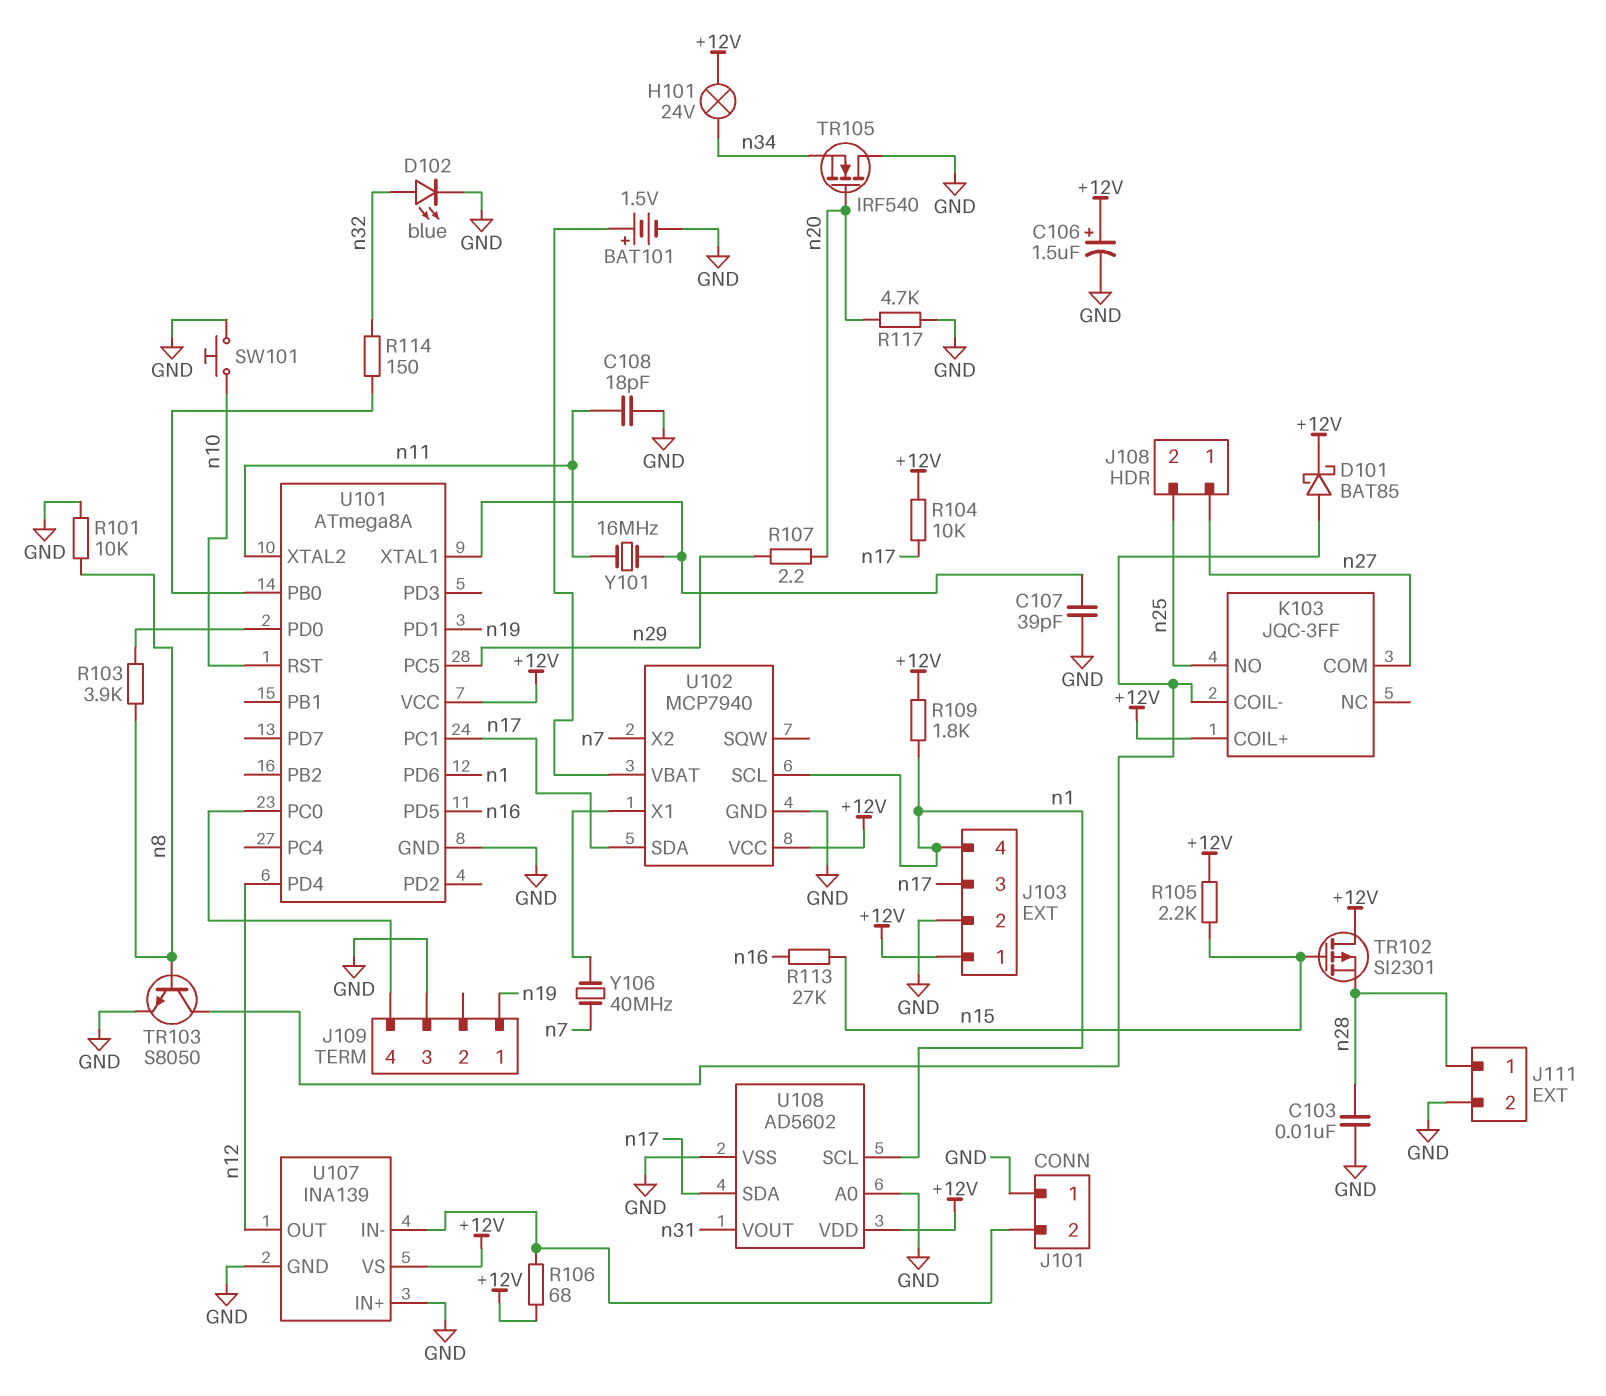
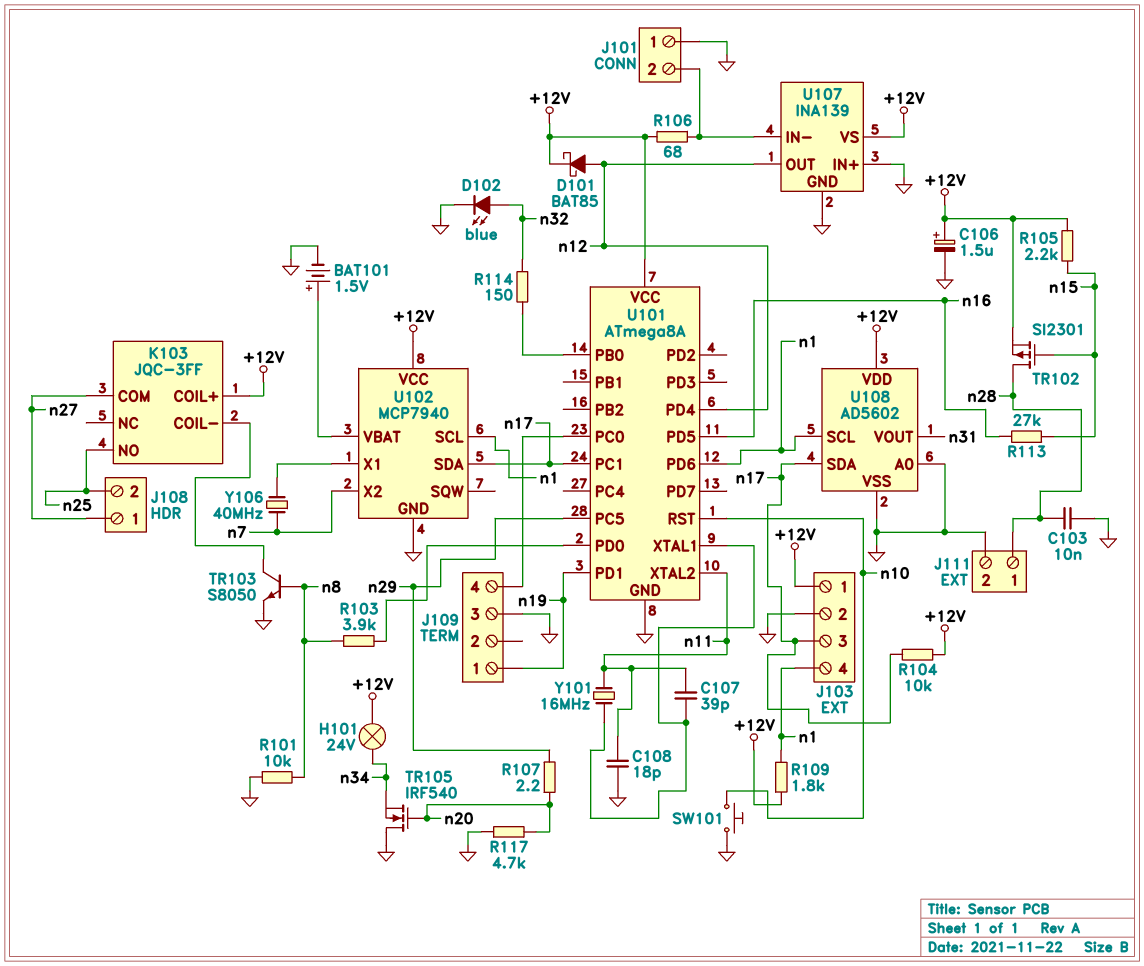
C107: 39pF (GND, U101/XTAL1) -> 39pF (U101/XTAL1, n11)
D101: schottky BAT85 (A K103/COIL-, K +12V) -> schottky BAT85 (A n12, K +12V)
TR102: PMOS SI2301 (G n15, D +12V, S n28) -> PMOS SI2301 (G n15, D n28, S +12V)

